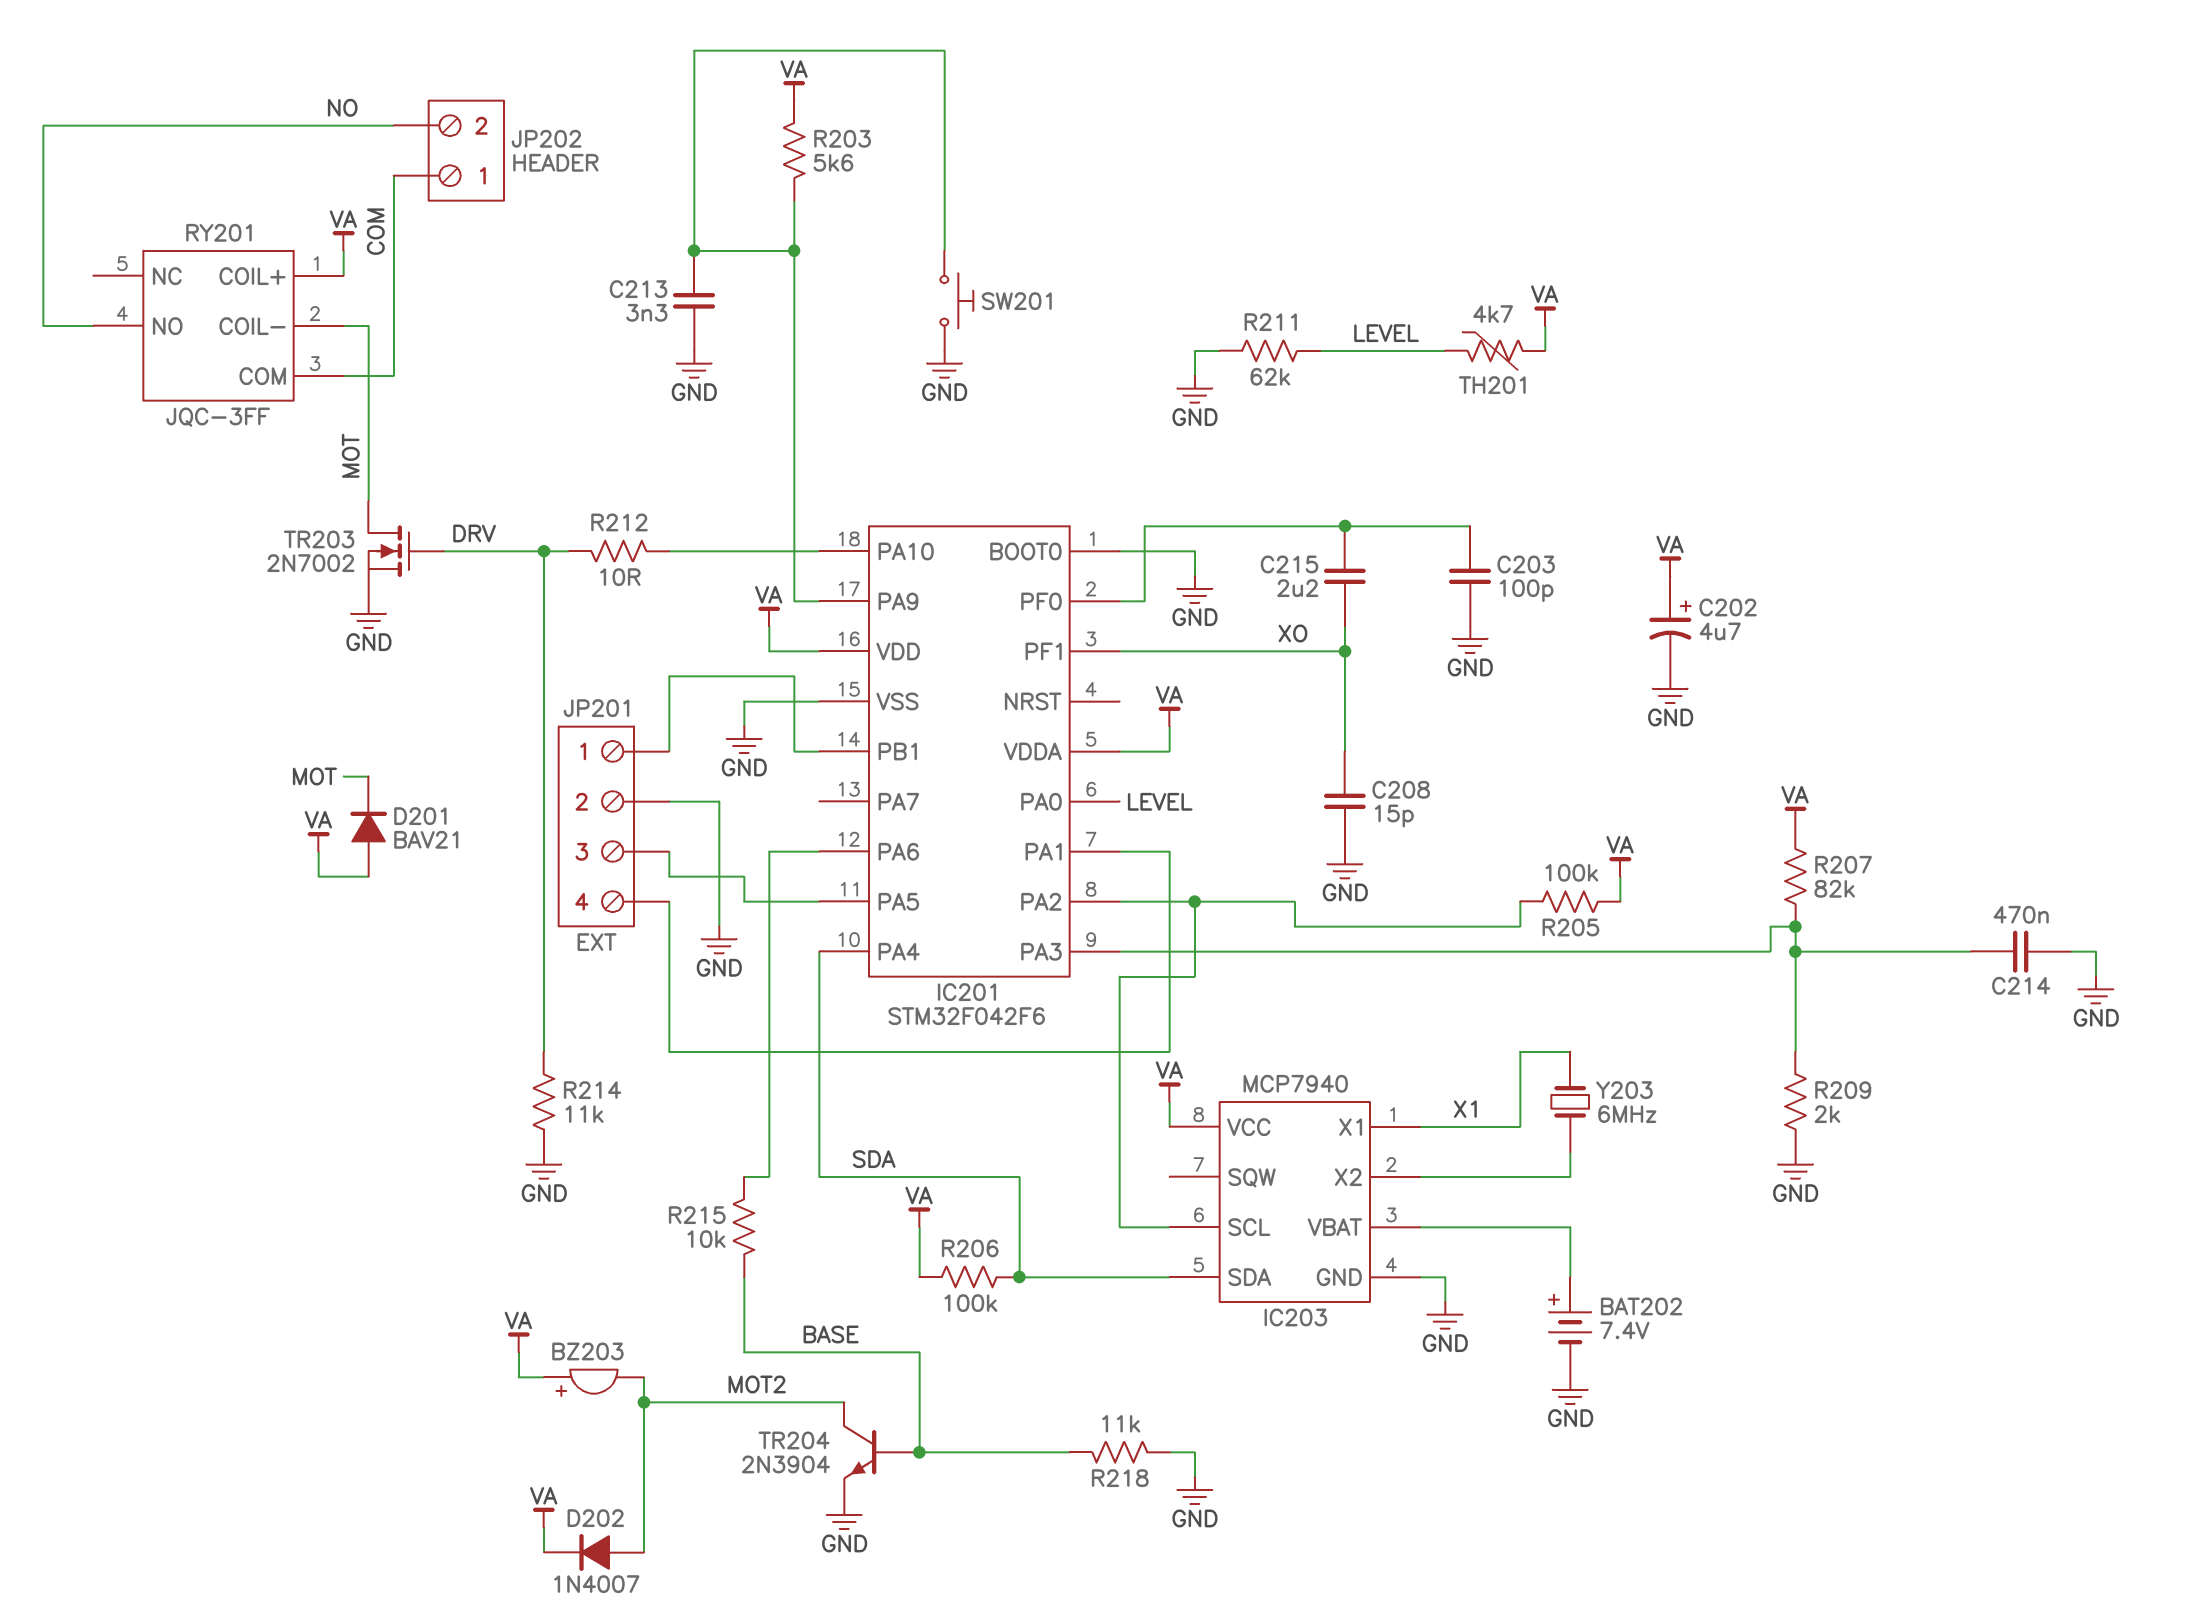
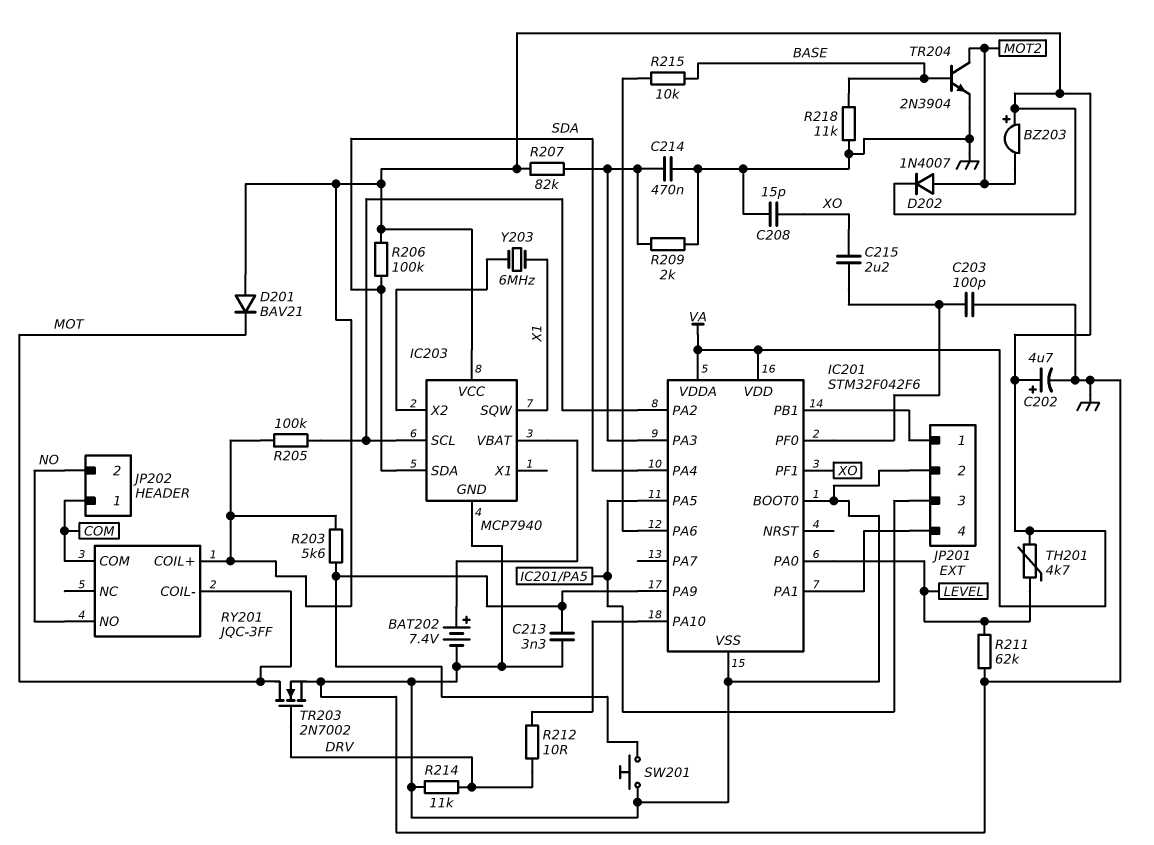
IC203 pin SQW: none -> X1
IC203 pin X1: X1 -> none

